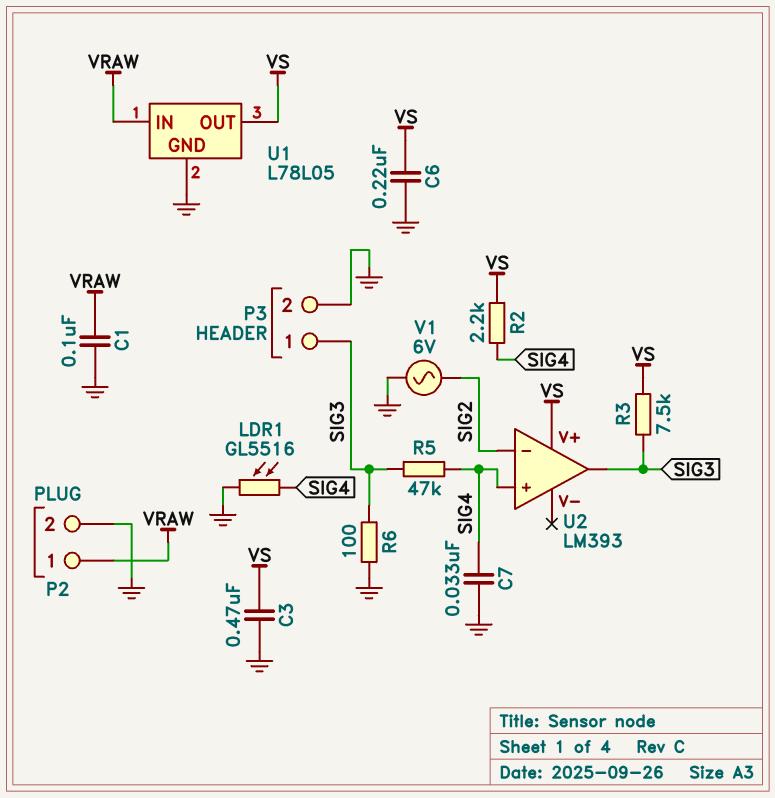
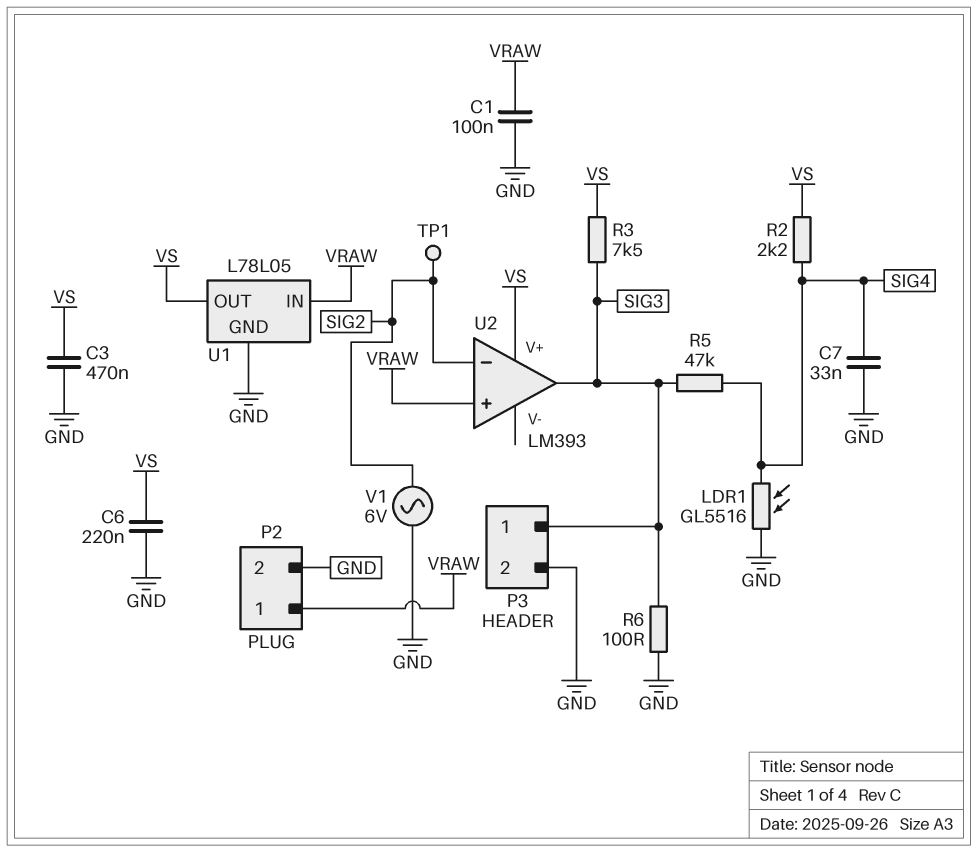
TP1: none -> test point (SIG2)
U2 pin in+: SIG4 -> VRAW

